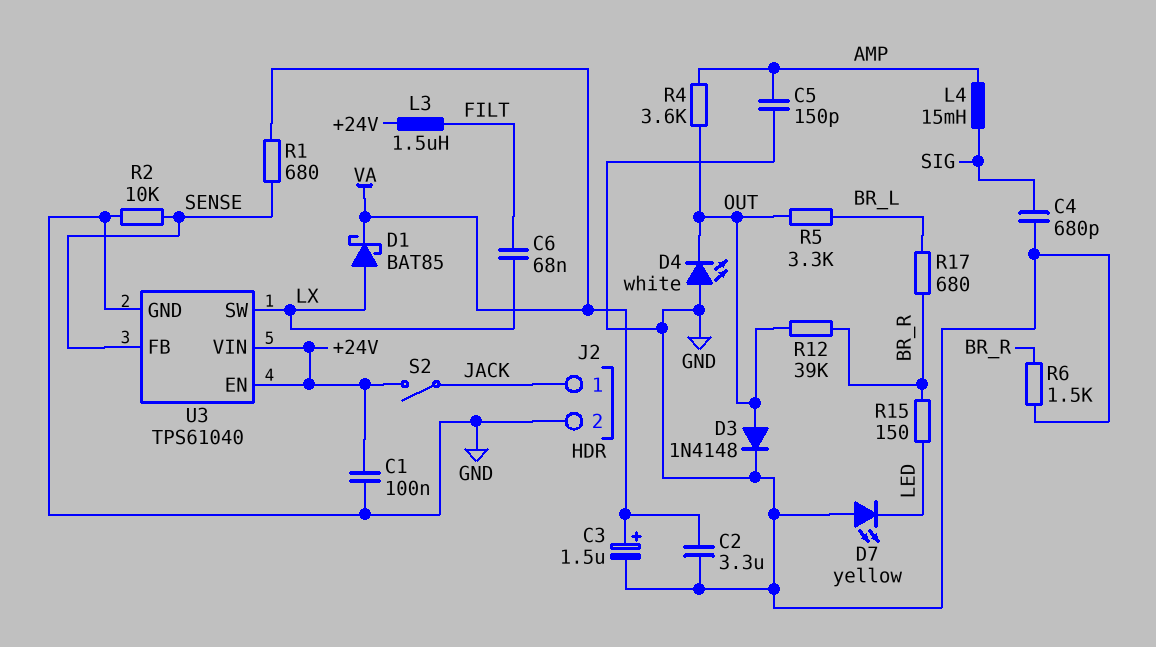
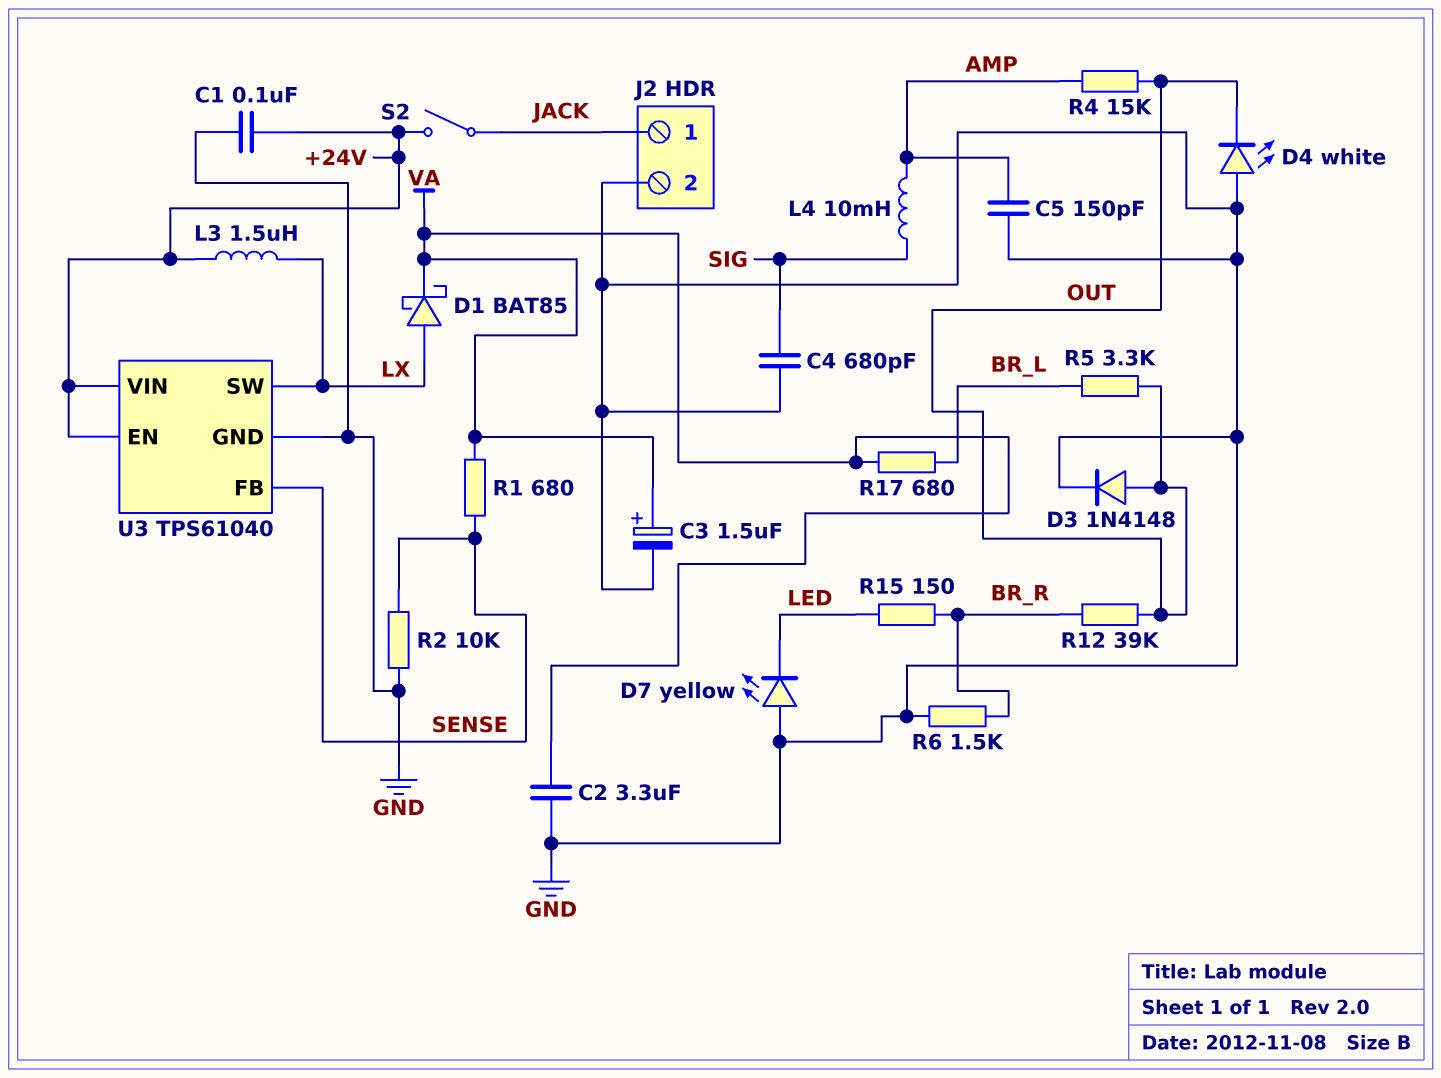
C6: 68nF (FILT, LX) -> none
L3: 1.5uH (+24V, FILT) -> 1.5uH (+24V, LX)
L4: 15mH (AMP, SIG) -> 10mH (AMP, SIG)
R4: 3.6k (AMP, OUT) -> 15k (AMP, OUT)
R17: 680 (BR_L, BR_R) -> 680 (BR_L, VA)

